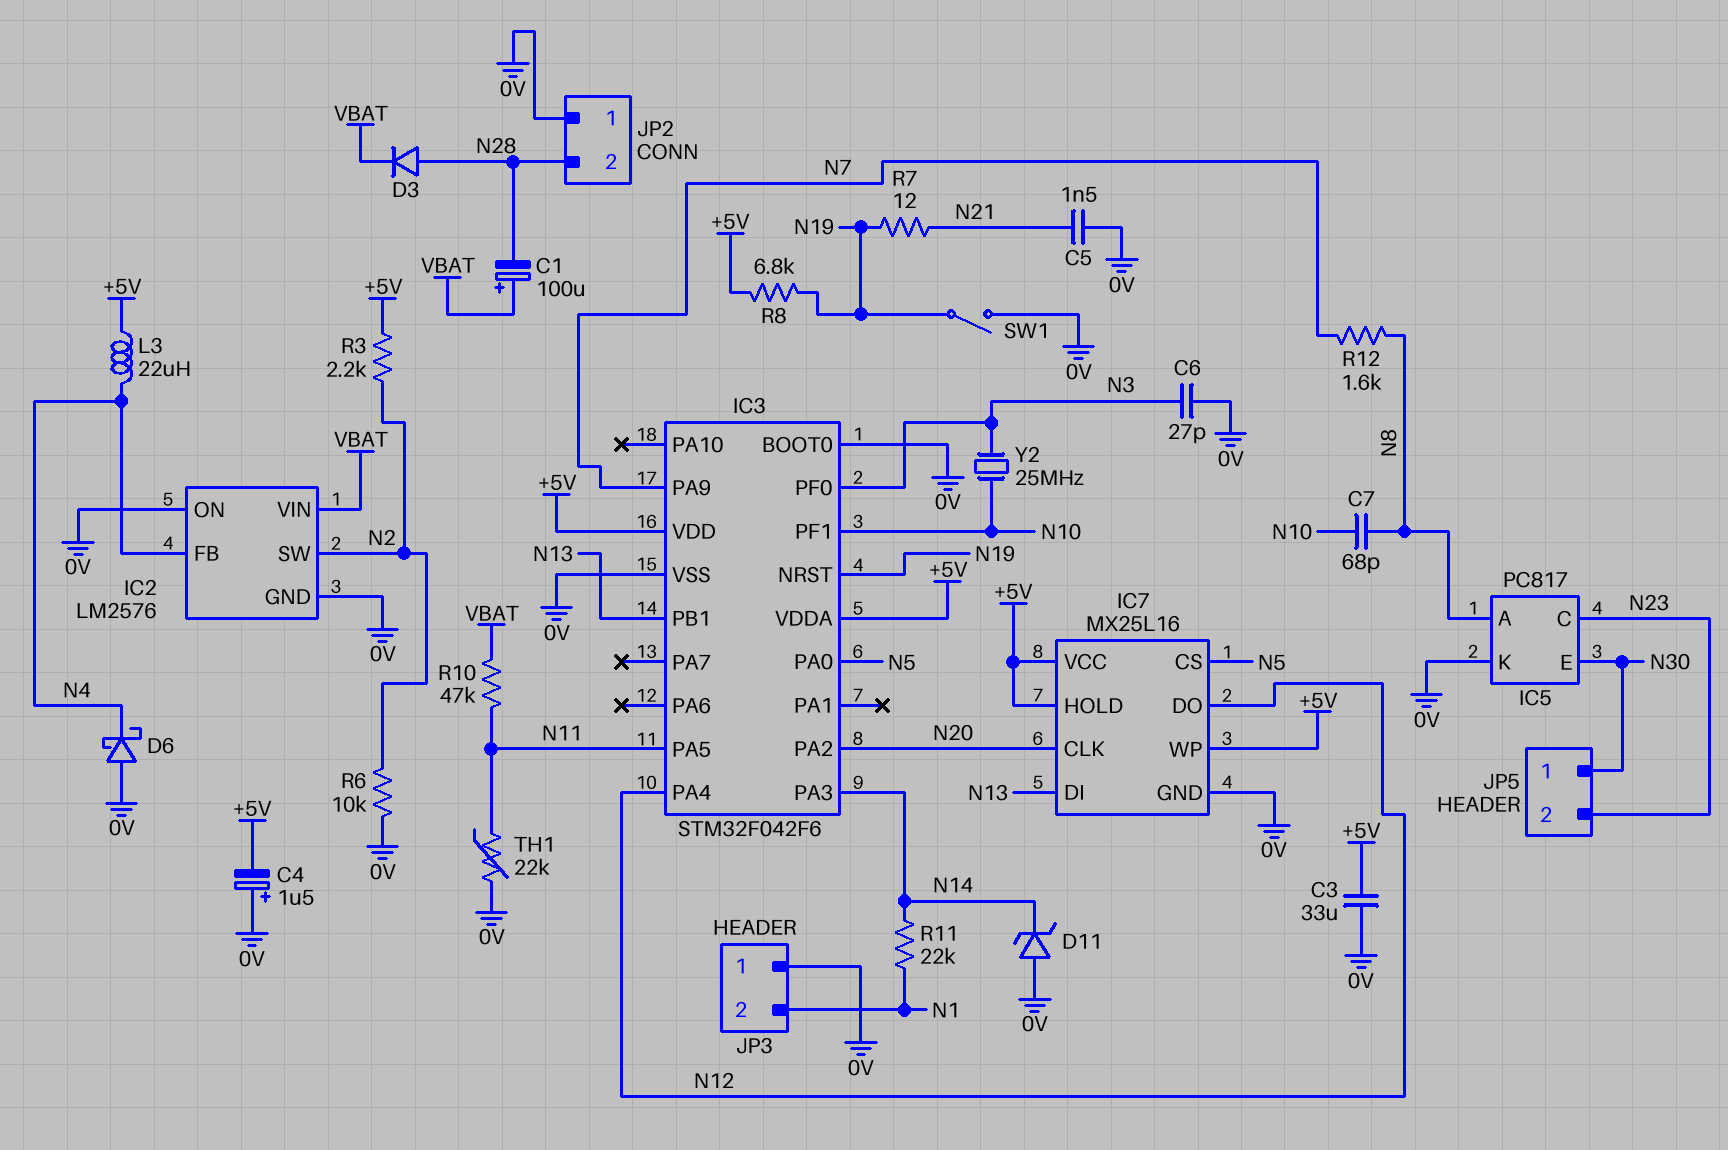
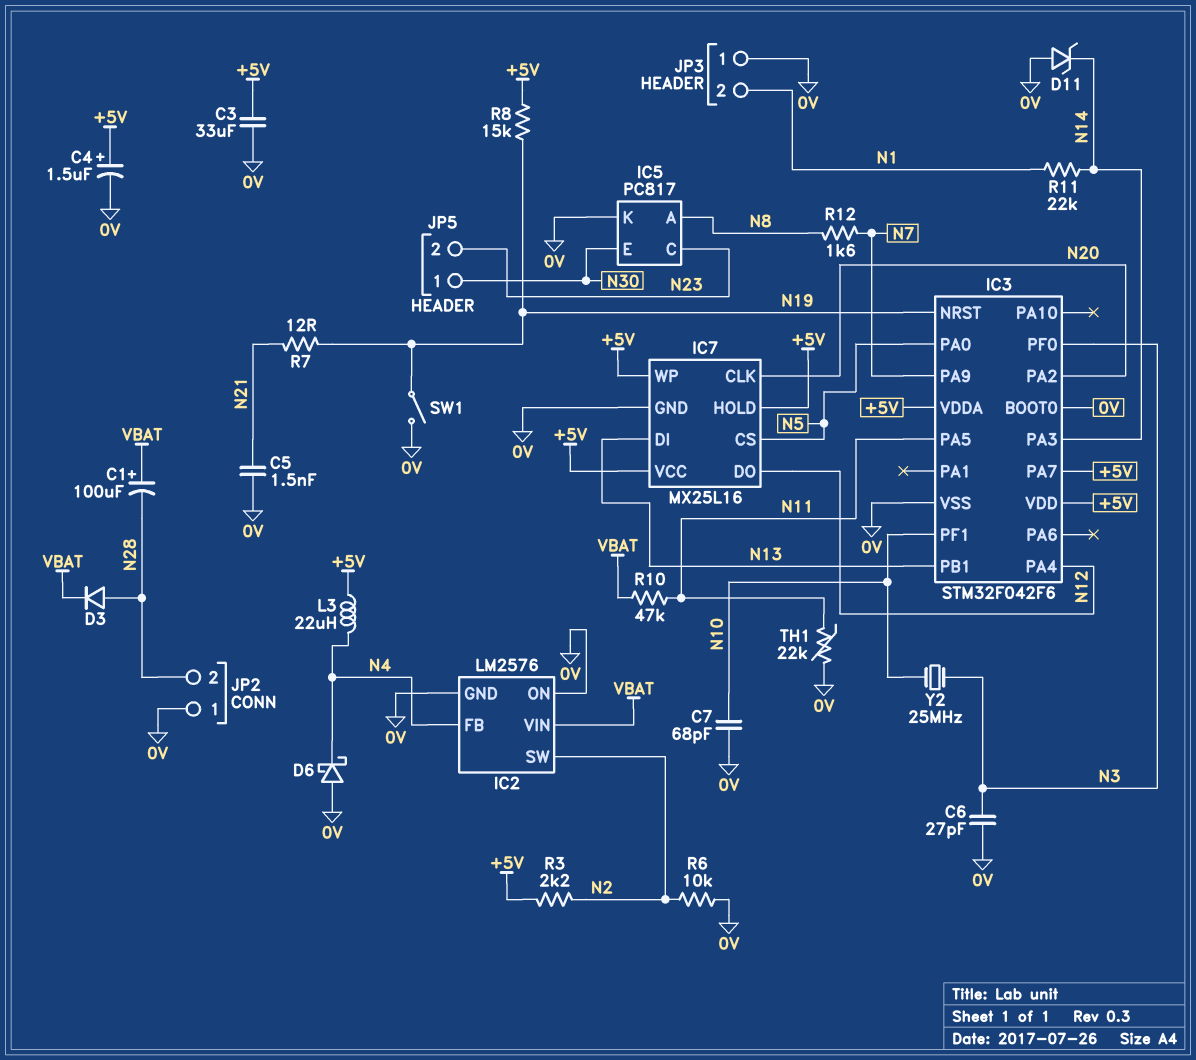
C4: 1.5uF (plus 0V, minus +5V) -> 1.5uF (plus +5V, minus 0V)
C7: 68pF (N8, N10) -> 68pF (0V, N10)
IC3 pin PA7: none -> +5V
R8: 6.8k (+5V, N19) -> 15k (+5V, N19)

